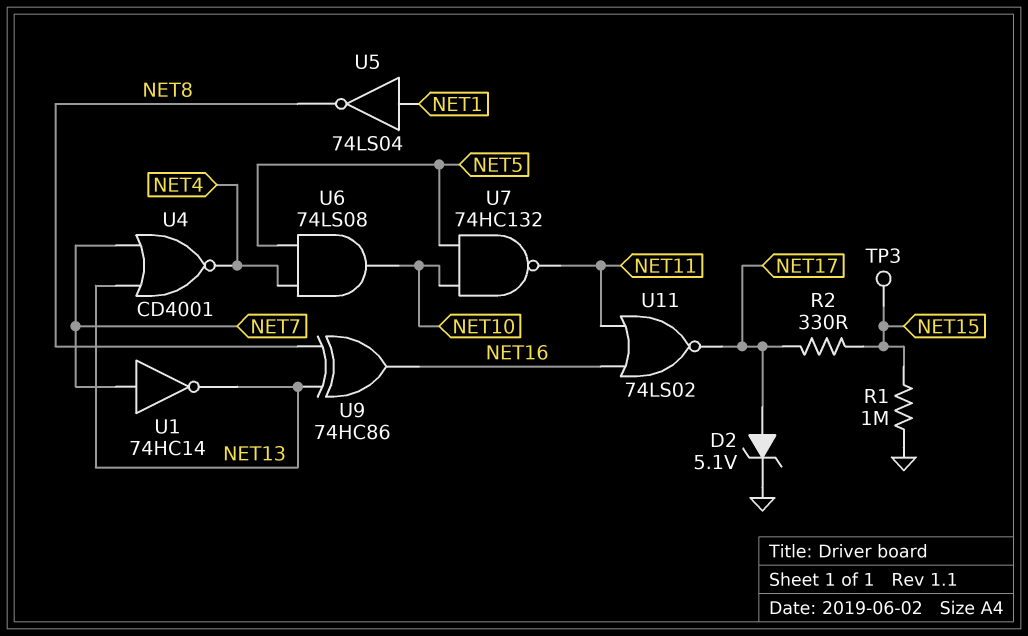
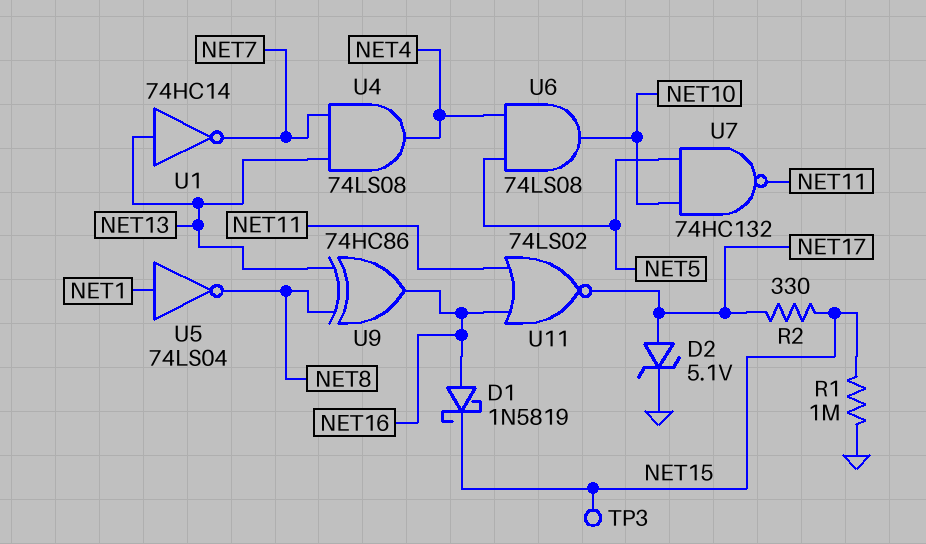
D1: none -> schottky 1N5819 (A NET16, K NET15)
U1: NOT 74HC14 (in NET7, out NET13) -> NOT 74HC14 (in NET13, out NET7)
U4: NOR CD4001 (in NET7, in NET13, out NET4) -> AND 74LS08 (in NET7, in NET13, out NET4)

